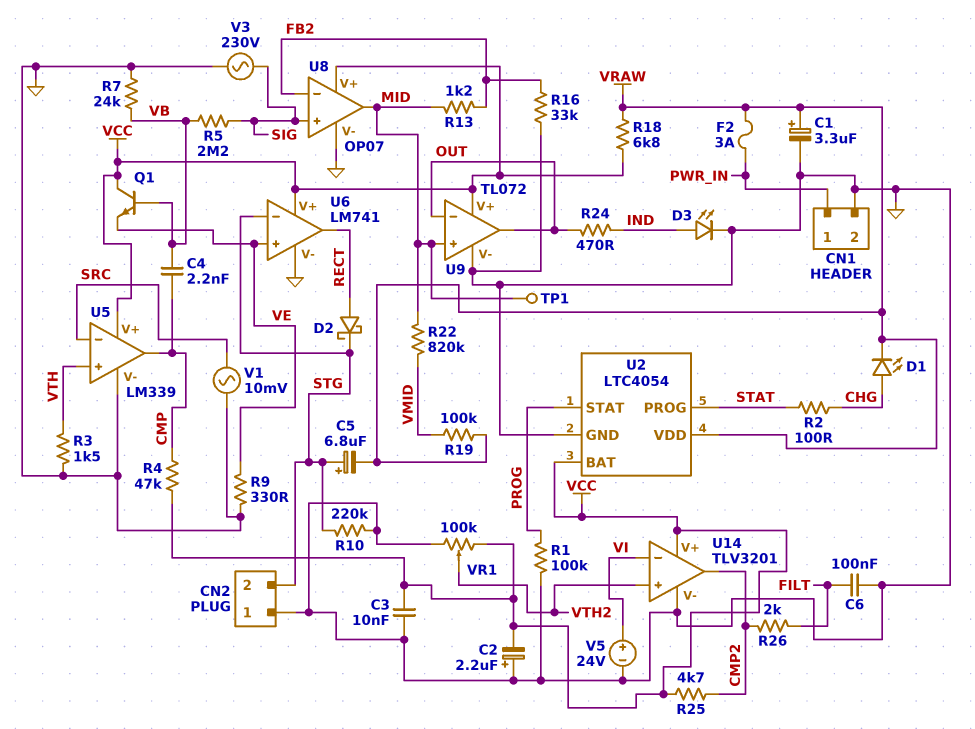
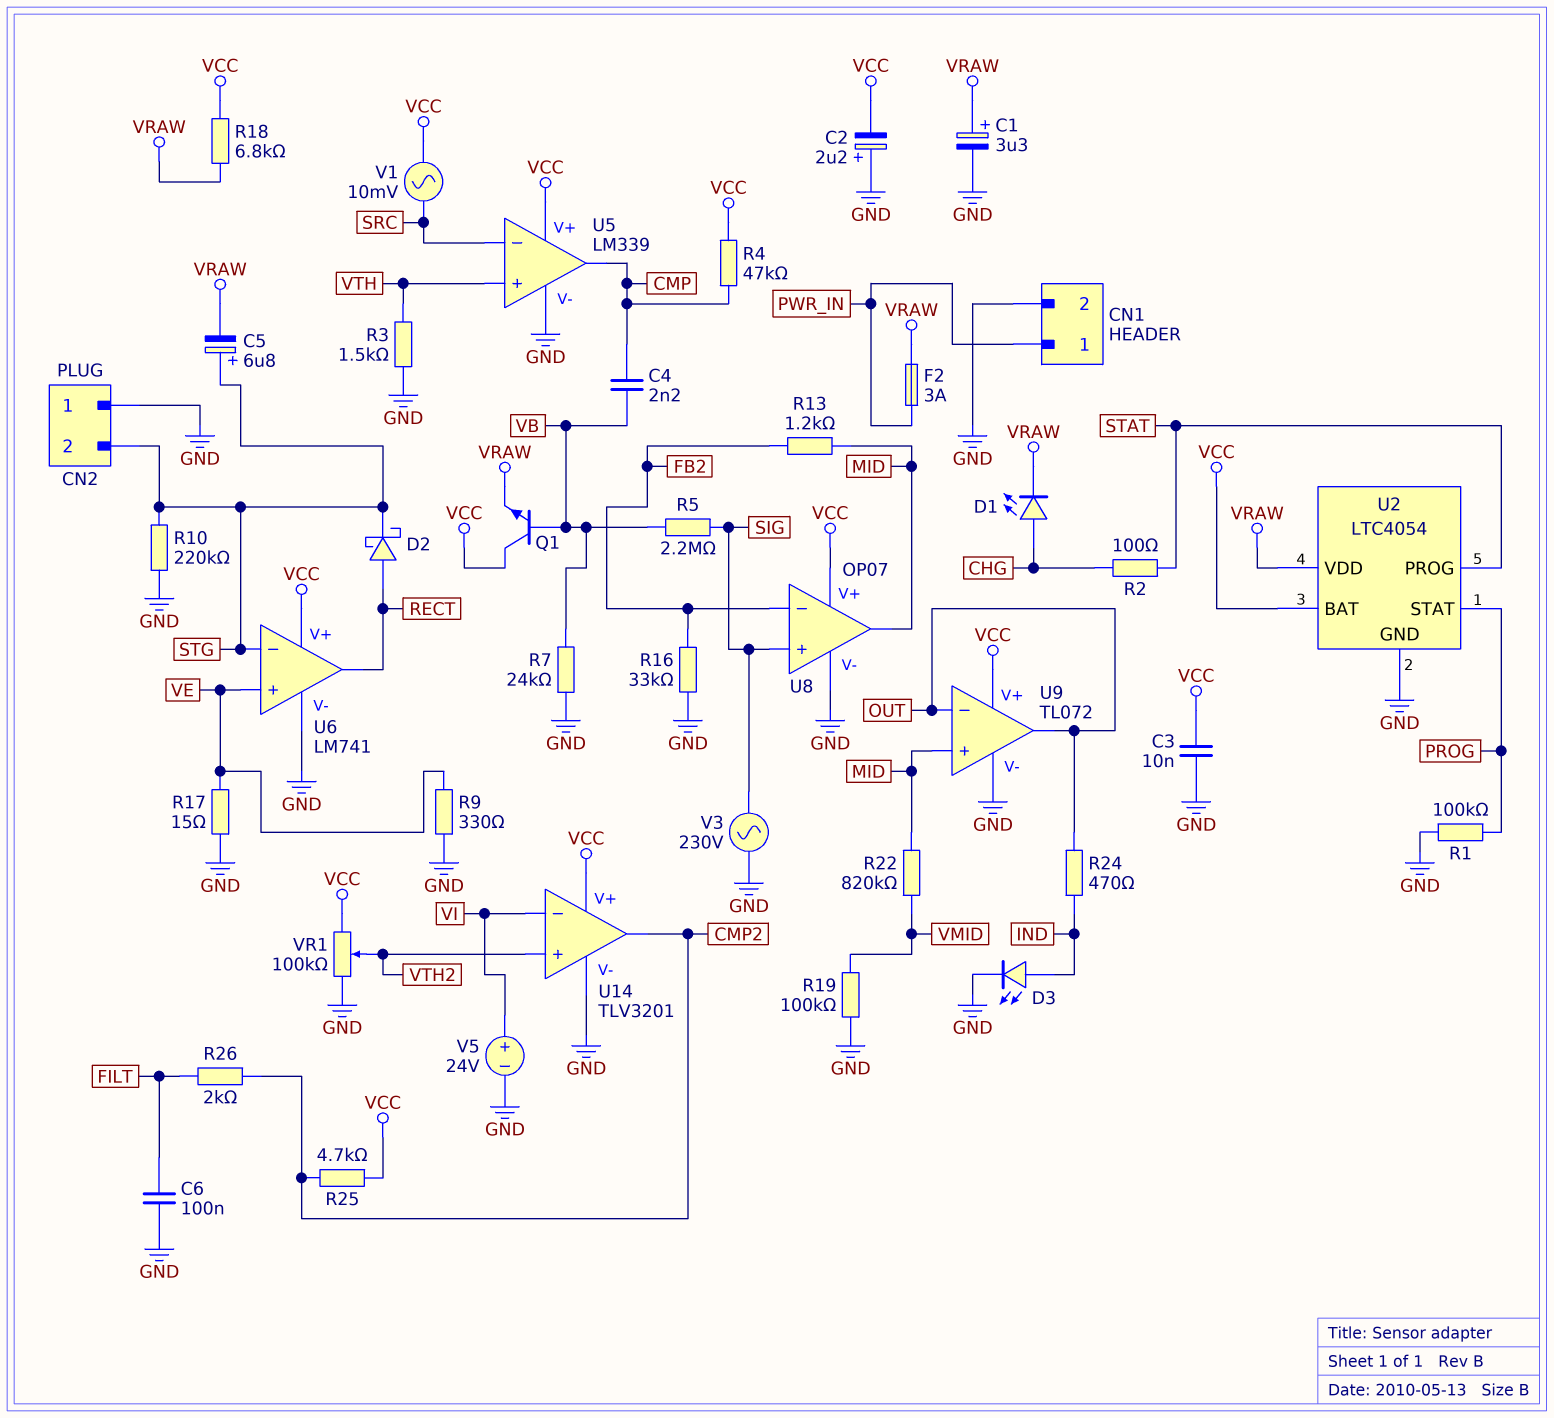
Q1: NPN (B VB, C VCC, E VE) -> NPN (B VB, C VCC, E VRAW)
R17: none -> 15 (GND, VE)
R19: 100k (VMID, VRAW) -> 100k (GND, VMID)
TP1: test point (MID) -> none
V1: AC 10mV (GND, SRC) -> AC 10mV (SRC, VCC)

